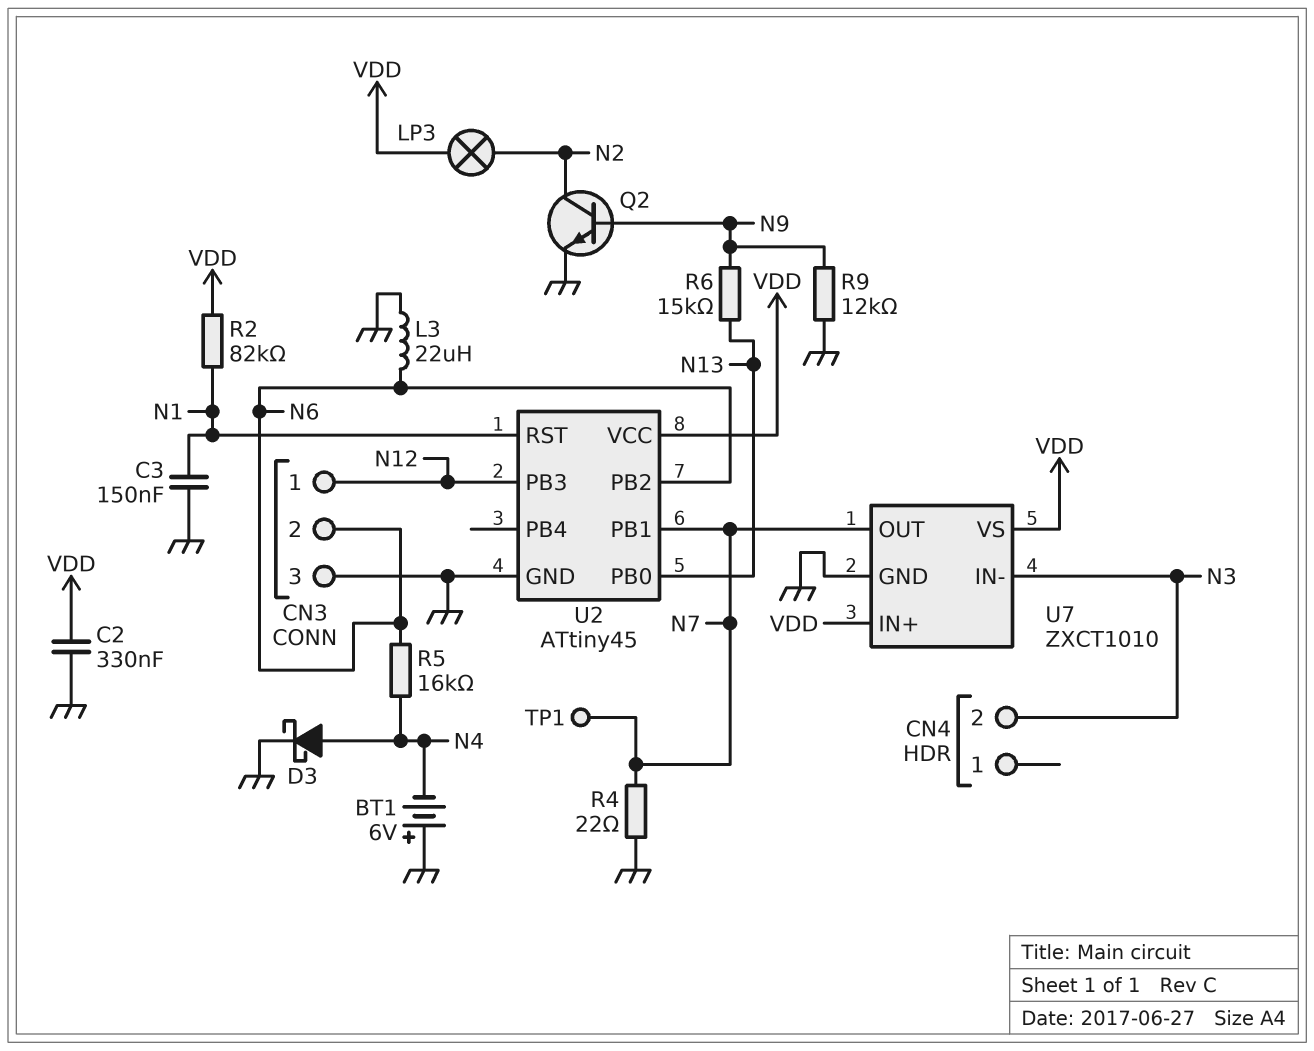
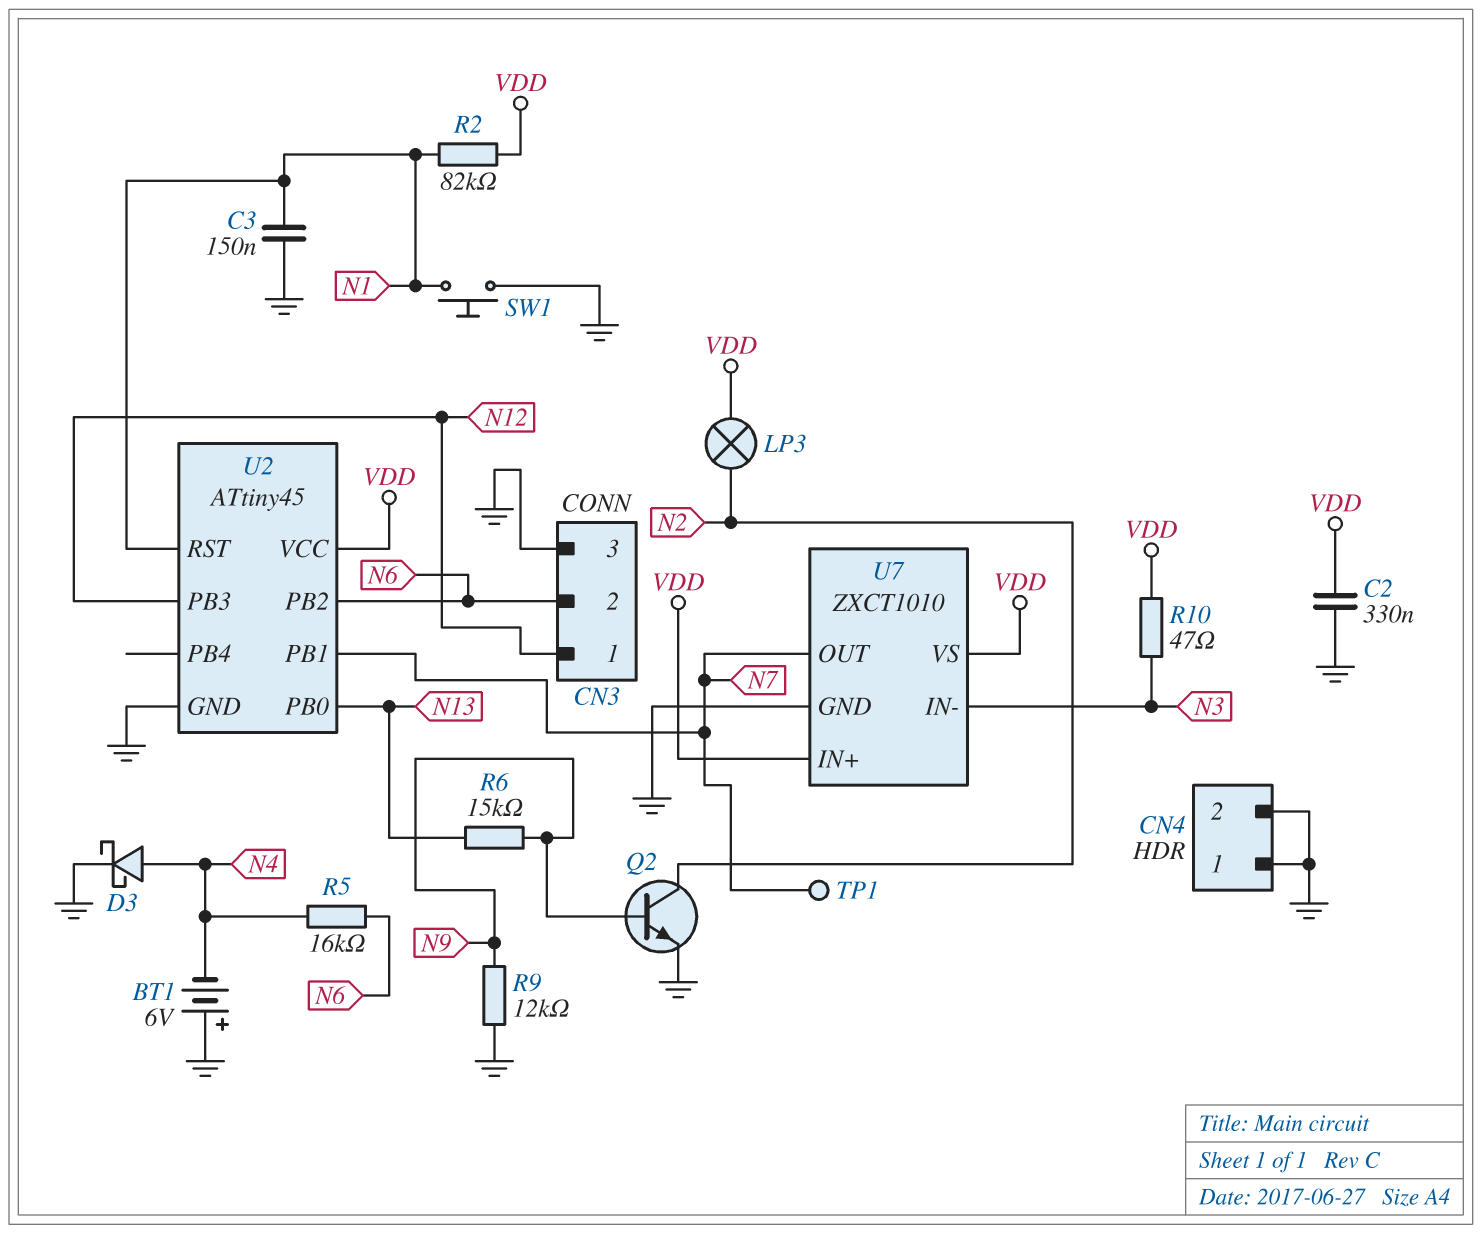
CN4 pin 1: none -> GND
CN4 pin 2: N3 -> GND
L3: 22uH (GND, N6) -> none
R4: 22 (GND, N7) -> none
R10: none -> 47 (N3, VDD)
SW1: none -> button (GND, N1)

